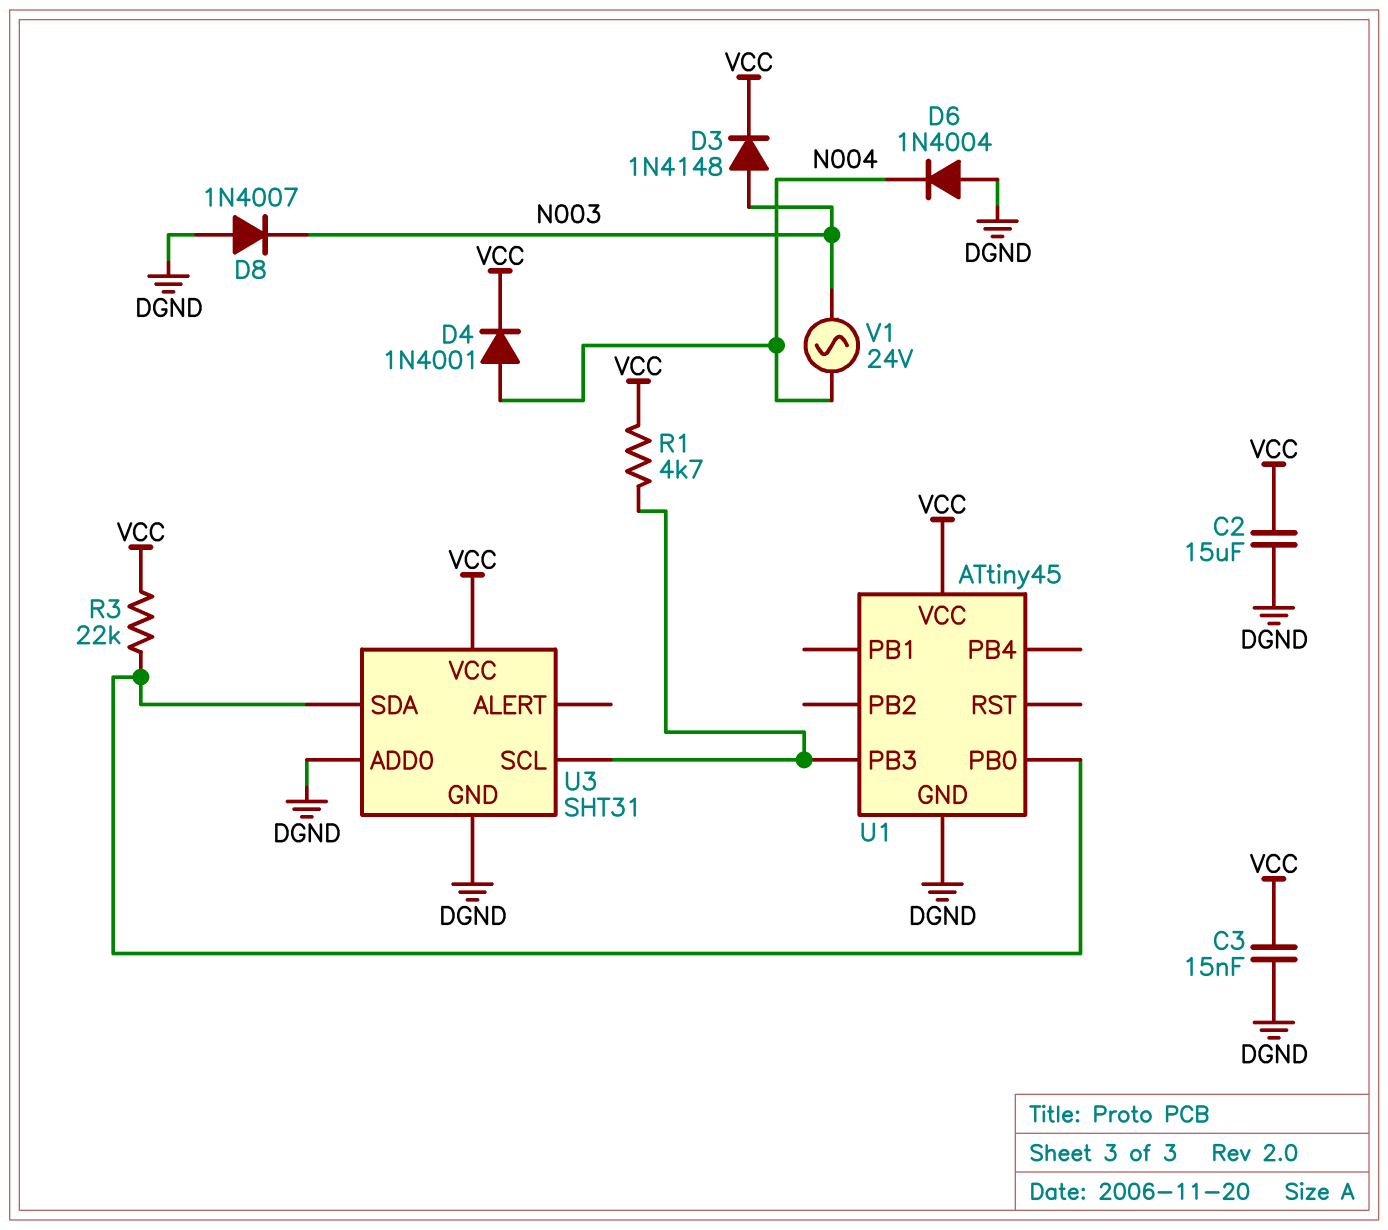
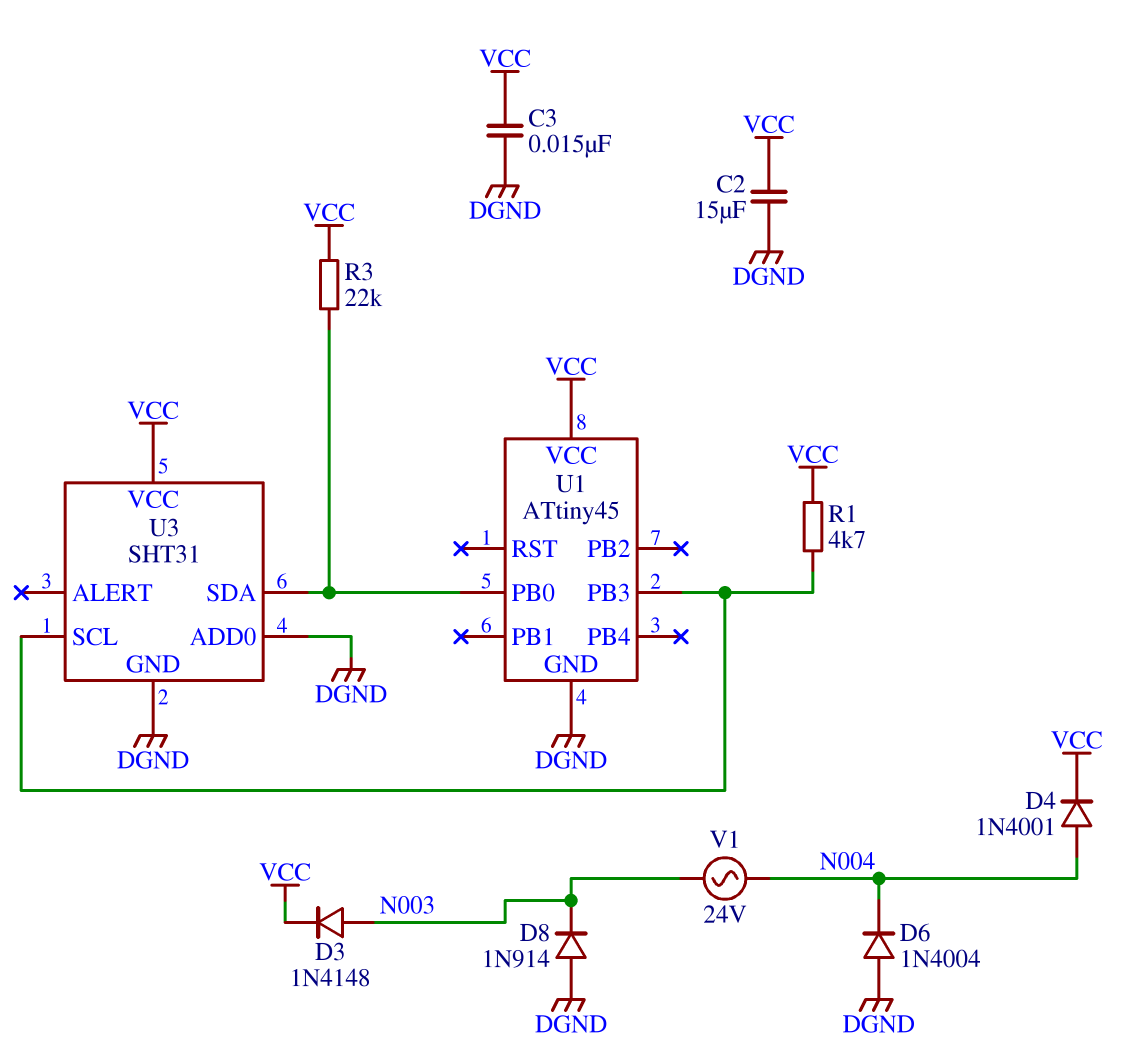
D8: diode 1N4007 (A DGND, K N003) -> diode 1N914 (A DGND, K N003)

